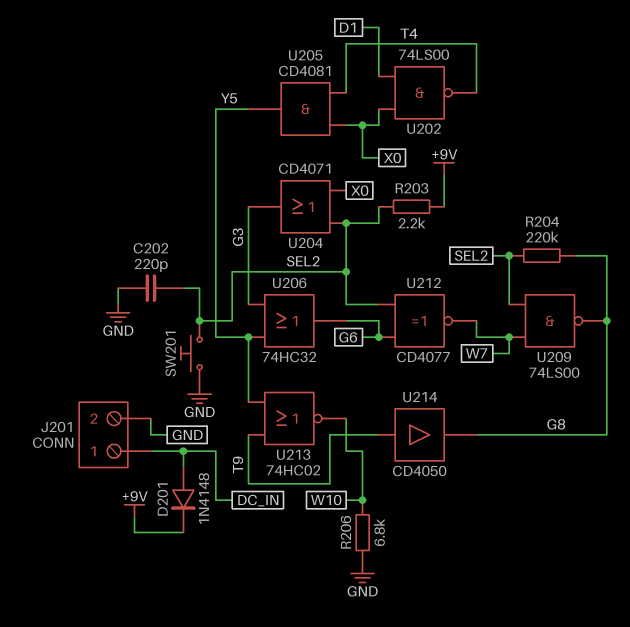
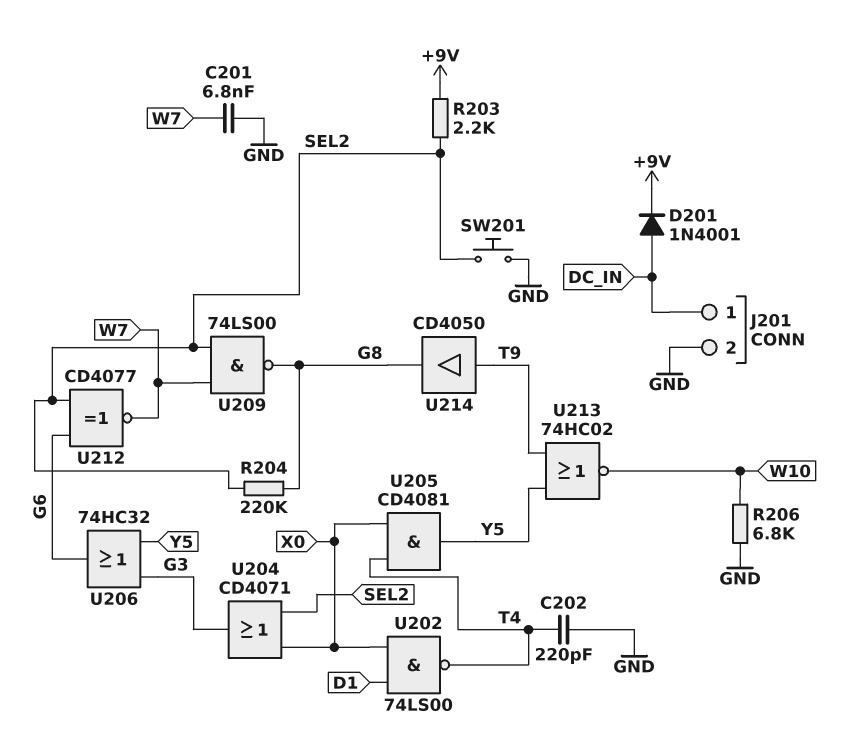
C201: none -> 6.8nF (GND, W7)
C202: 220pF (GND, SEL2) -> 220pF (GND, T4)
D201: diode 1N4148 (A DC_IN, K +9V) -> diode 1N4001 (A DC_IN, K +9V)

